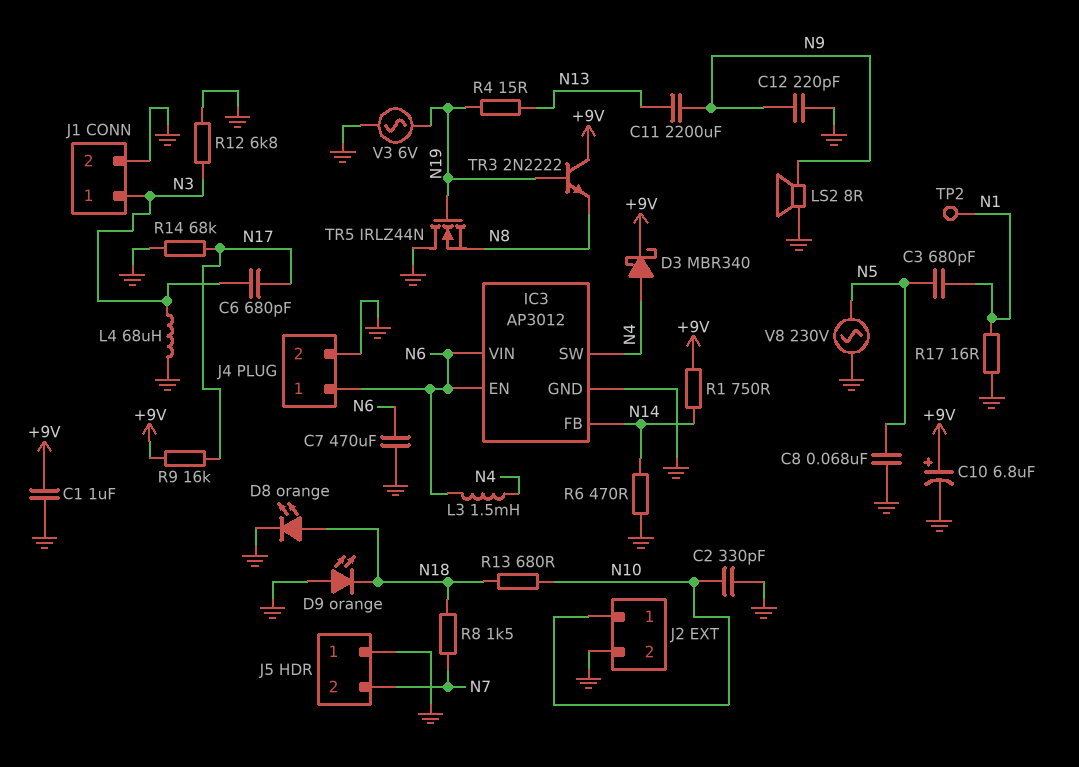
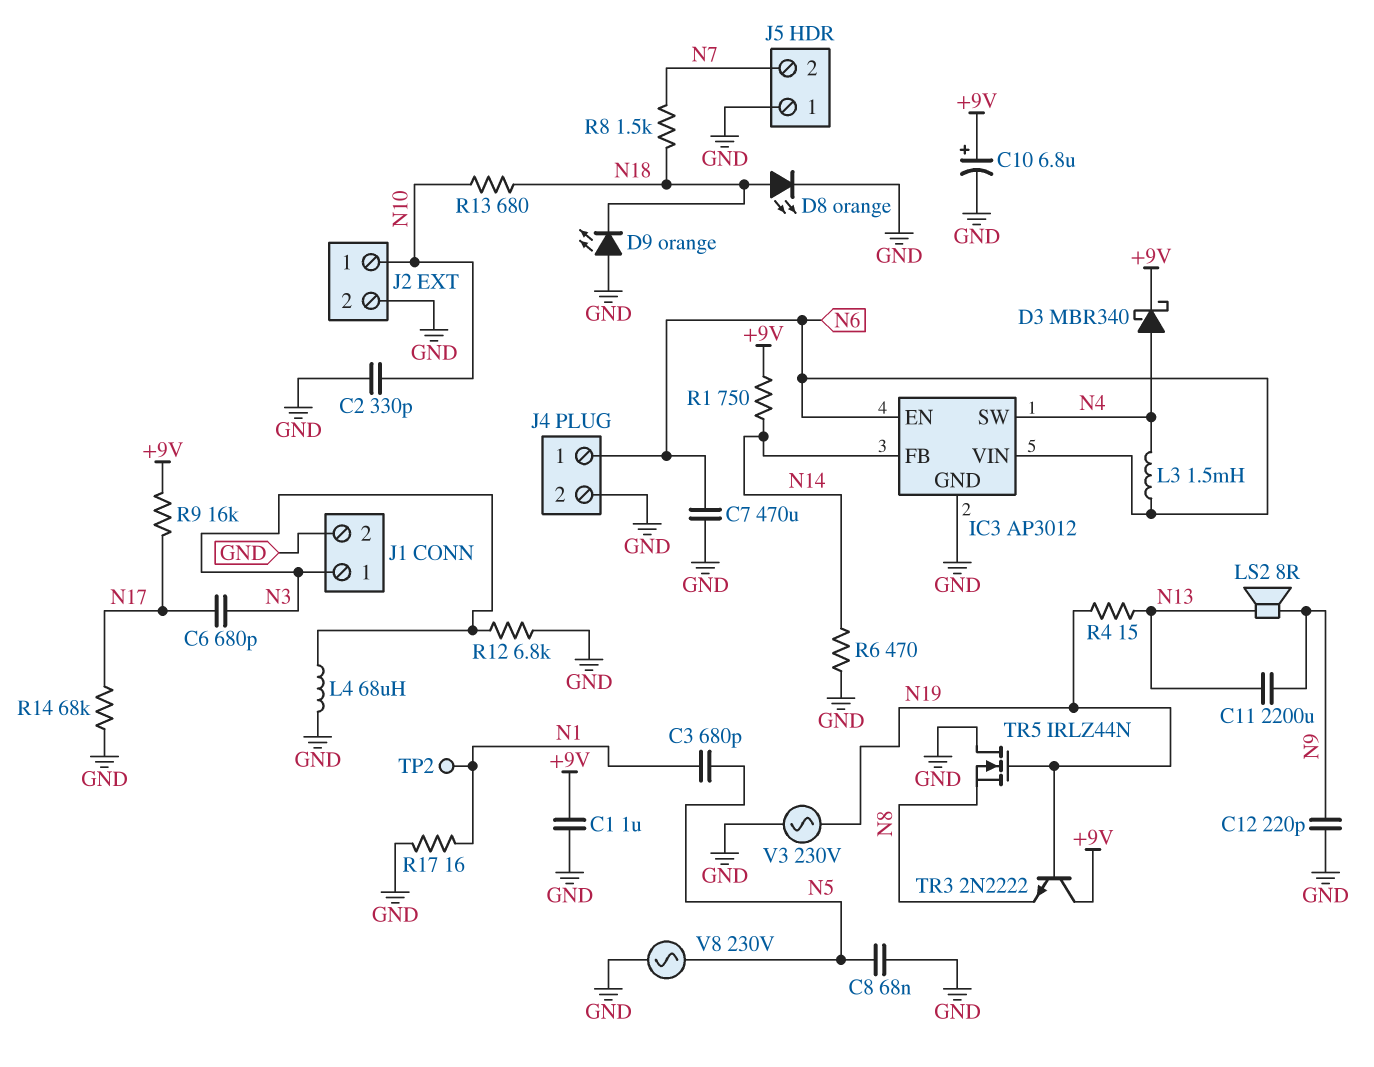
LS2: speaker 8R (GND, N9) -> speaker 8R (N9, N13)
V3: AC 6V (GND, N19) -> AC 230V (GND, N19)

